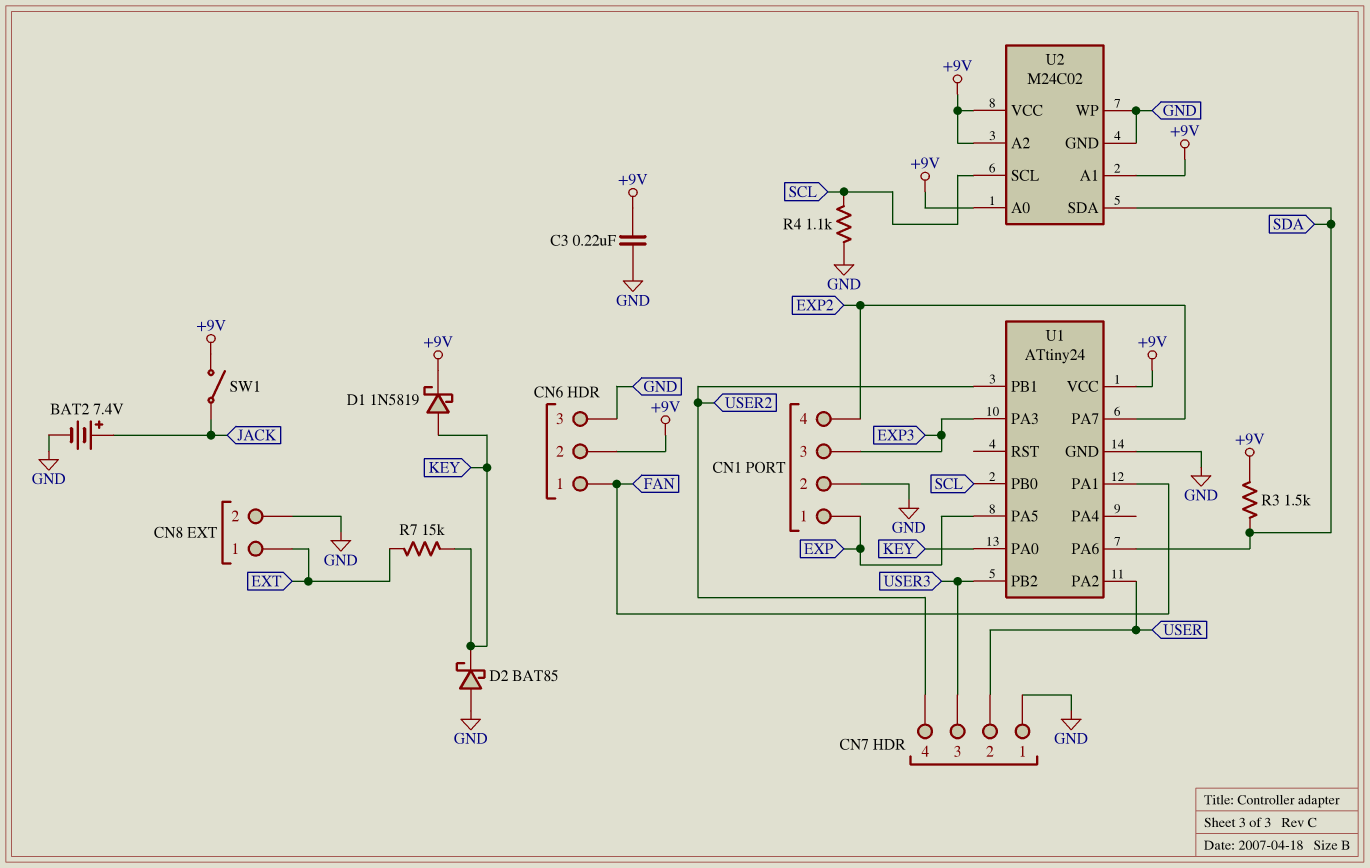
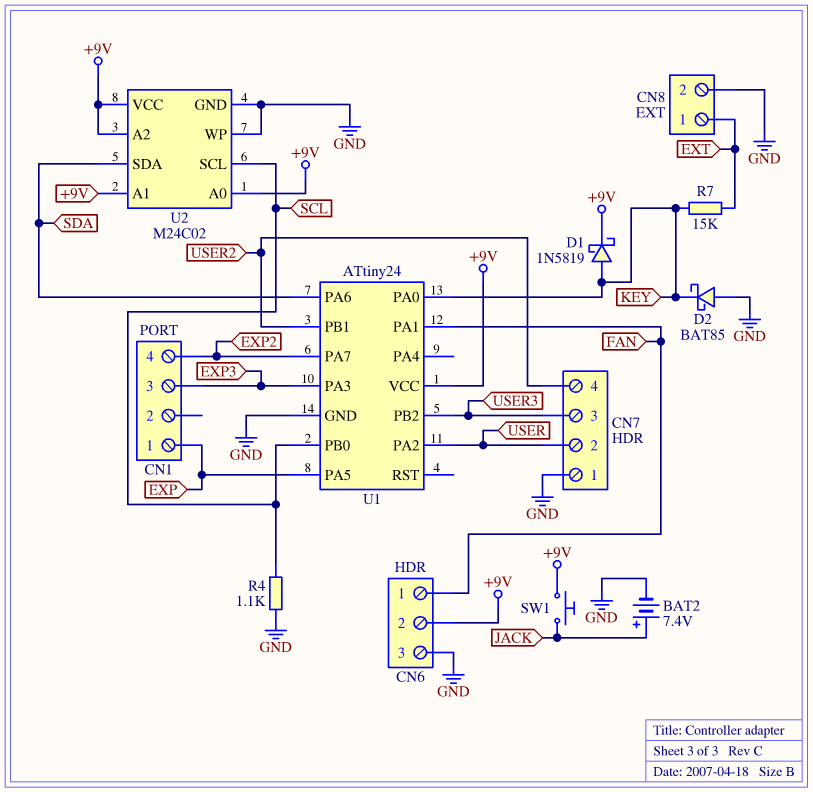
C3: 220nF (+9V, GND) -> none
CN1 pin 2: GND -> none
R3: 1.5k (+9V, SDA) -> none
SW1: switch (+9V, JACK) -> button (+9V, JACK)

